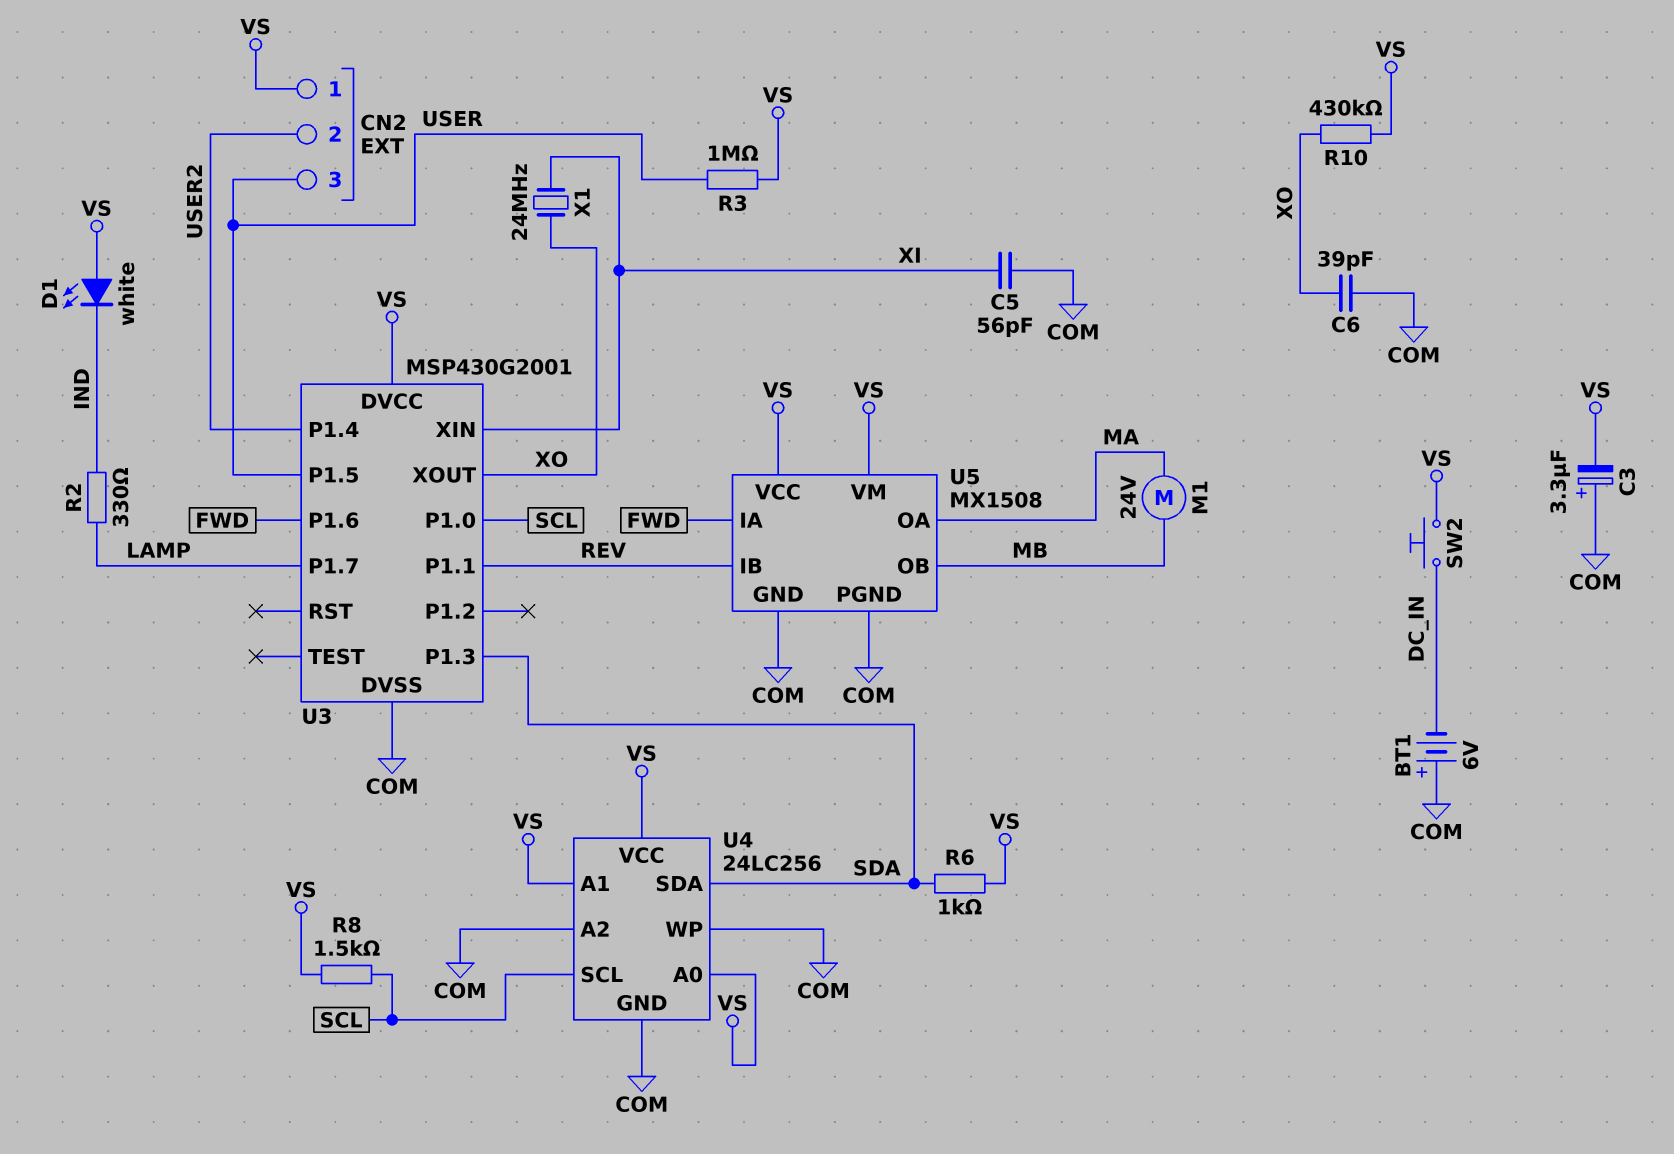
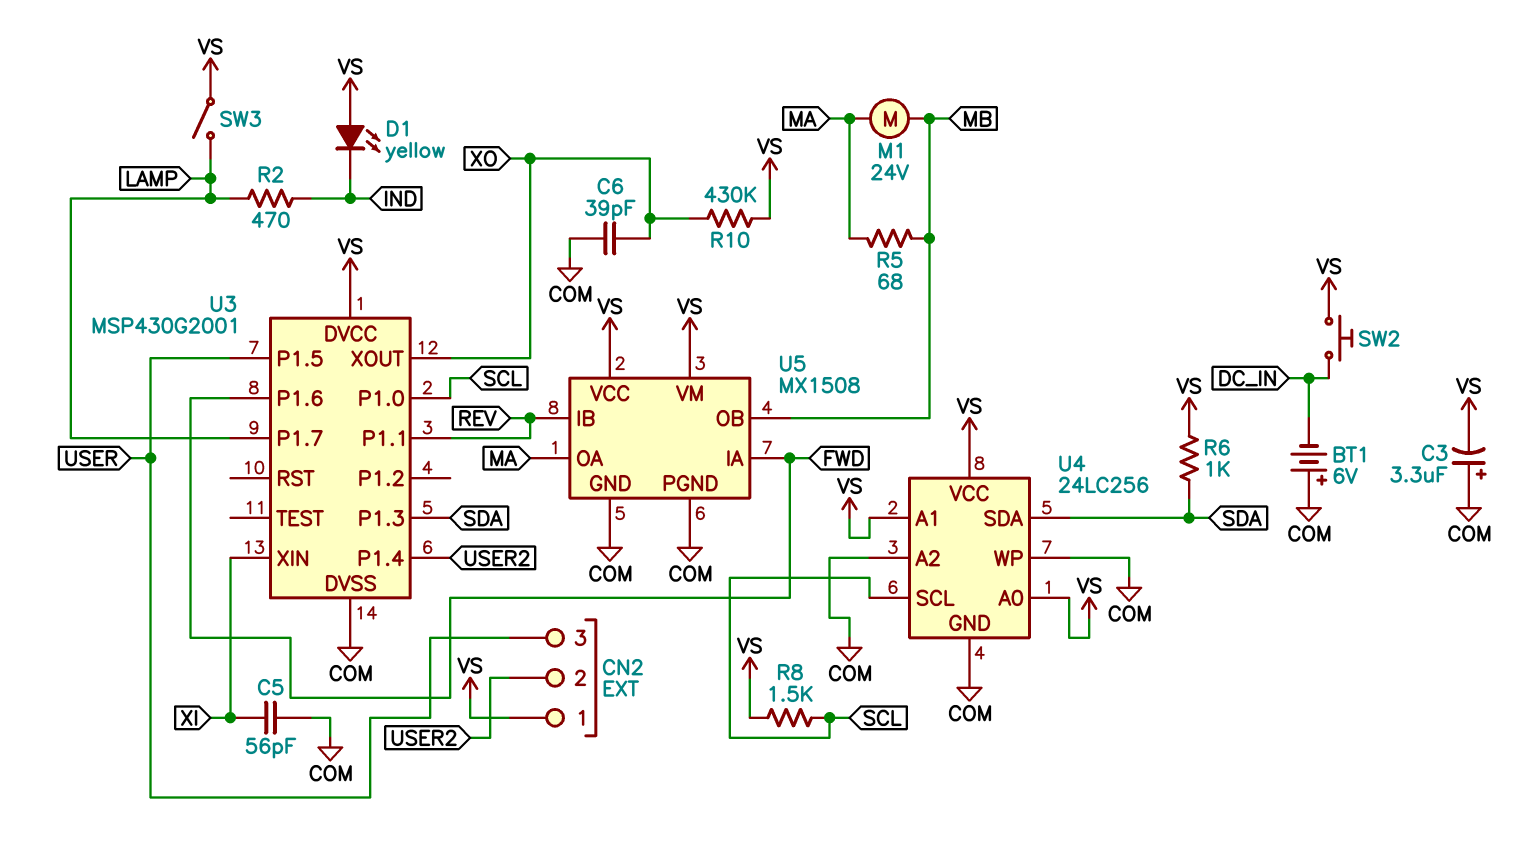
D1: LED white (A VS, K IND) -> LED yellow (A VS, K IND)
R2: 330 (IND, LAMP) -> 470 (IND, LAMP)
R3: 1M (USER, VS) -> none
R5: none -> 68 (MA, MB)
SW3: none -> switch (LAMP, VS)
X1: 24MHz (XI, XO) -> none

